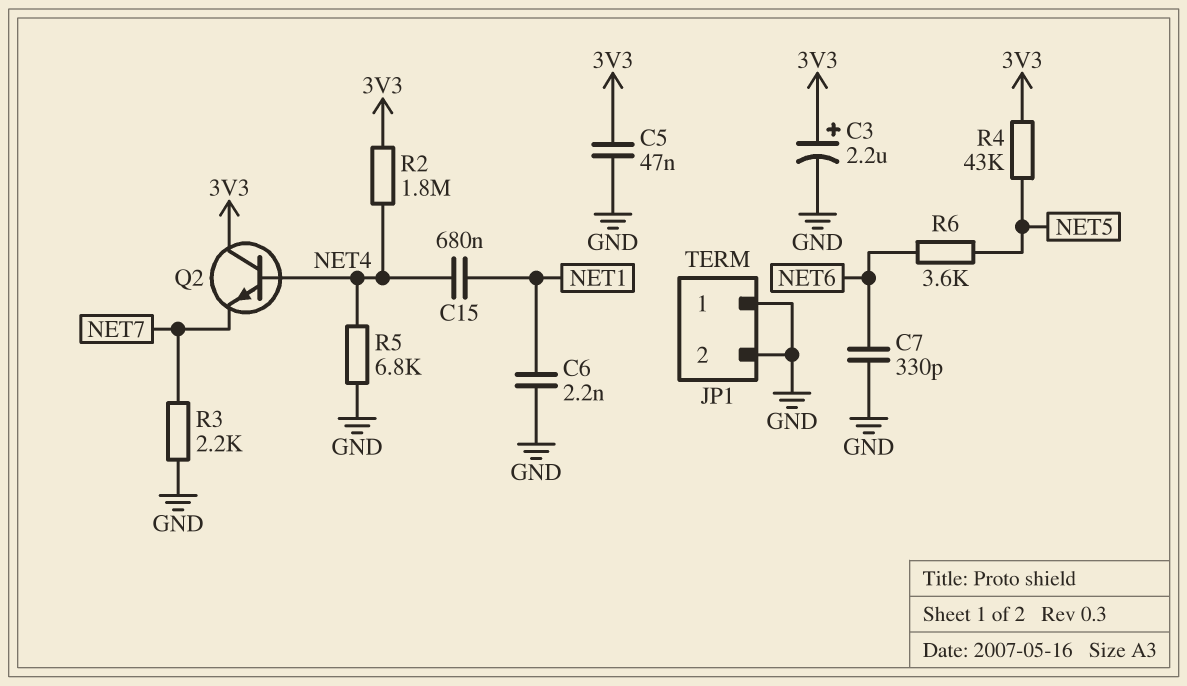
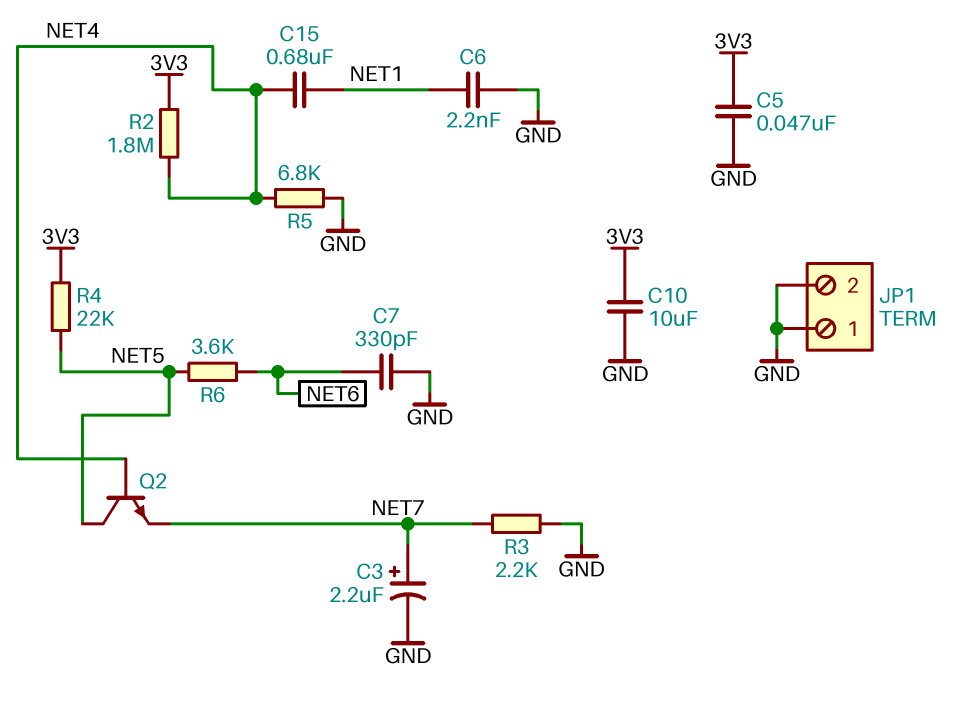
C3: 2.2uF (plus 3V3, minus GND) -> 2.2uF (plus NET7, minus GND)
C10: none -> 10uF (3V3, GND)
Q2: NPN (B NET4, C 3V3, E NET7) -> NPN (B NET4, C NET5, E NET7)
R4: 43k (3V3, NET5) -> 22k (3V3, NET5)

